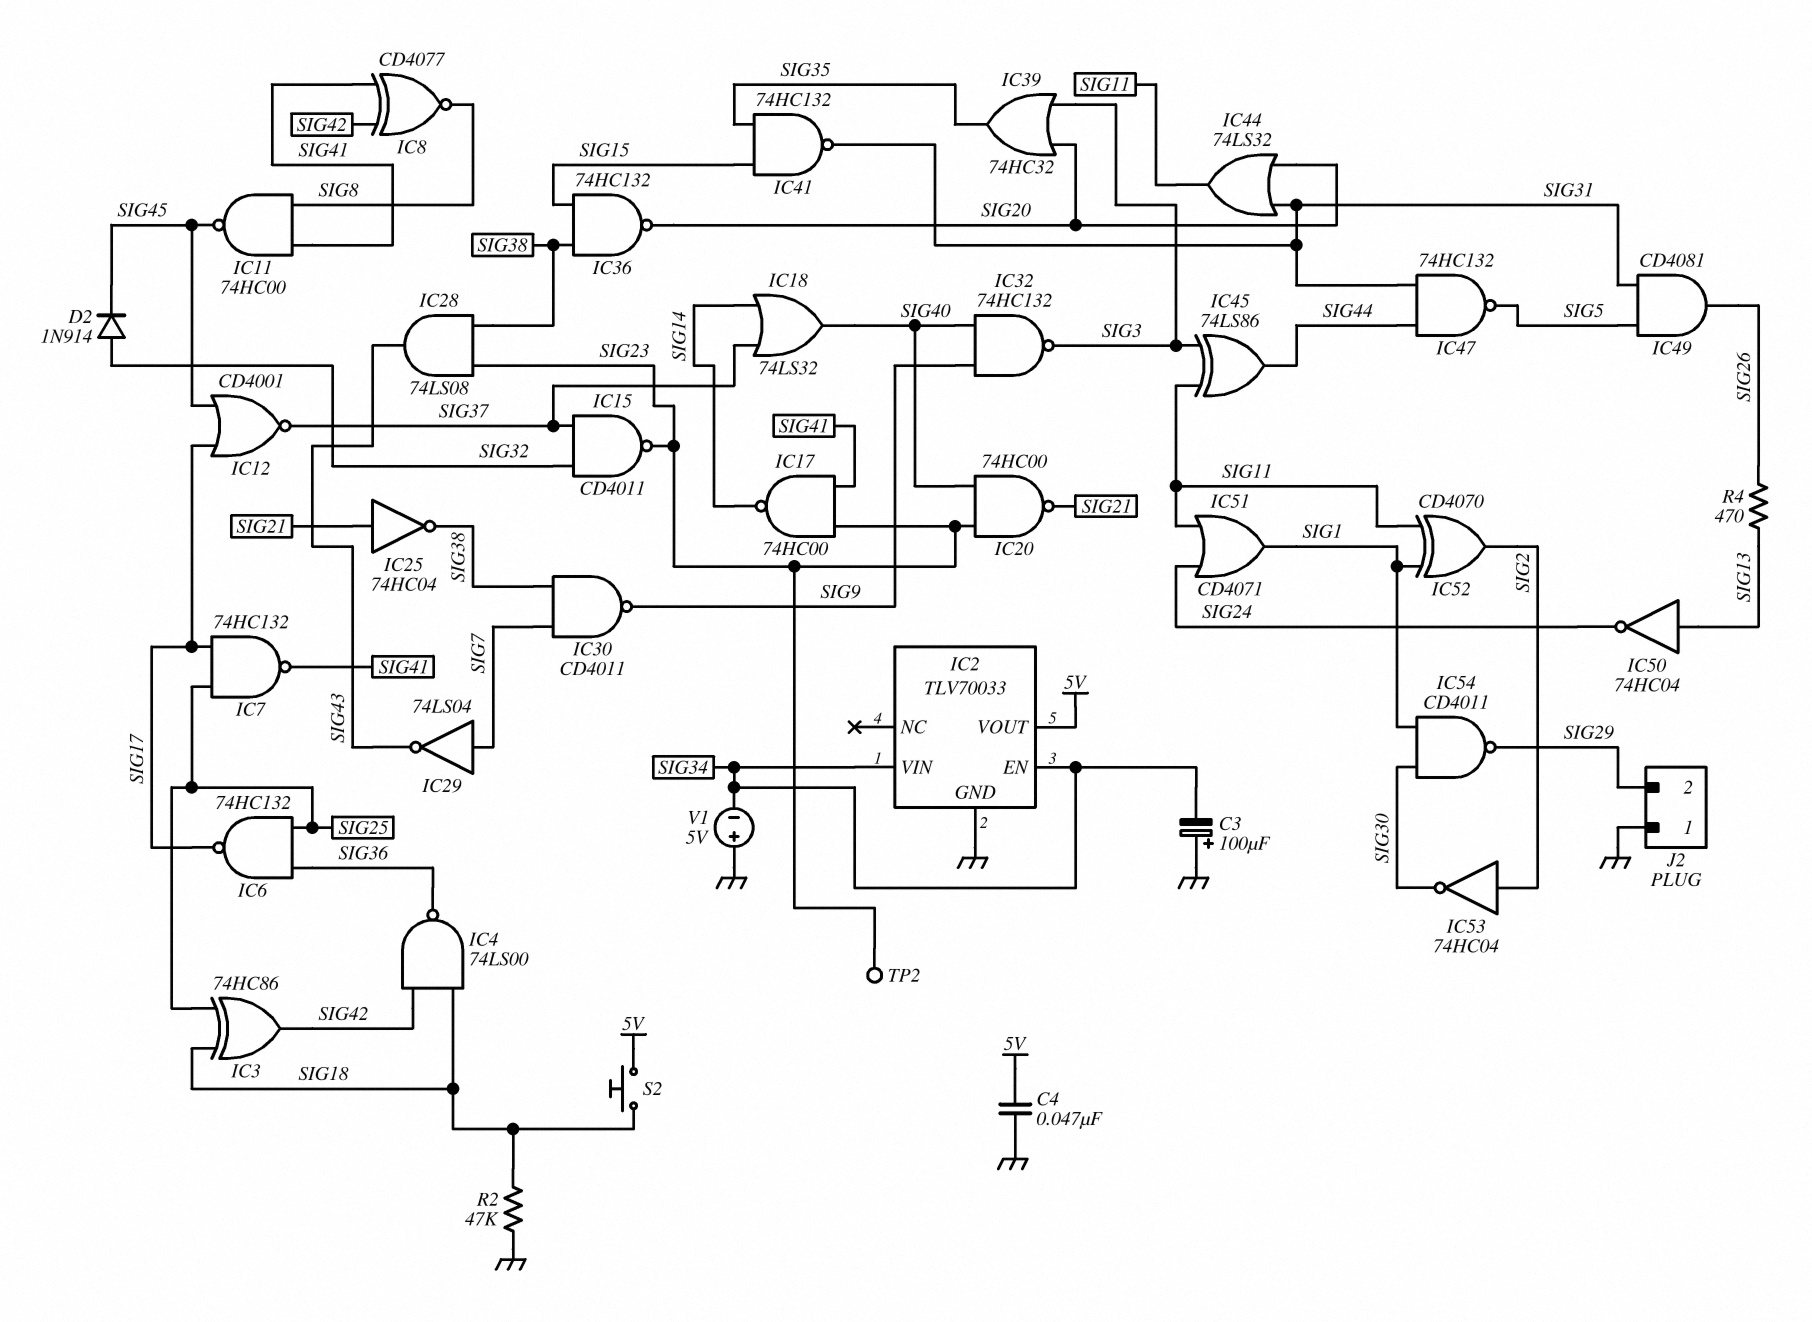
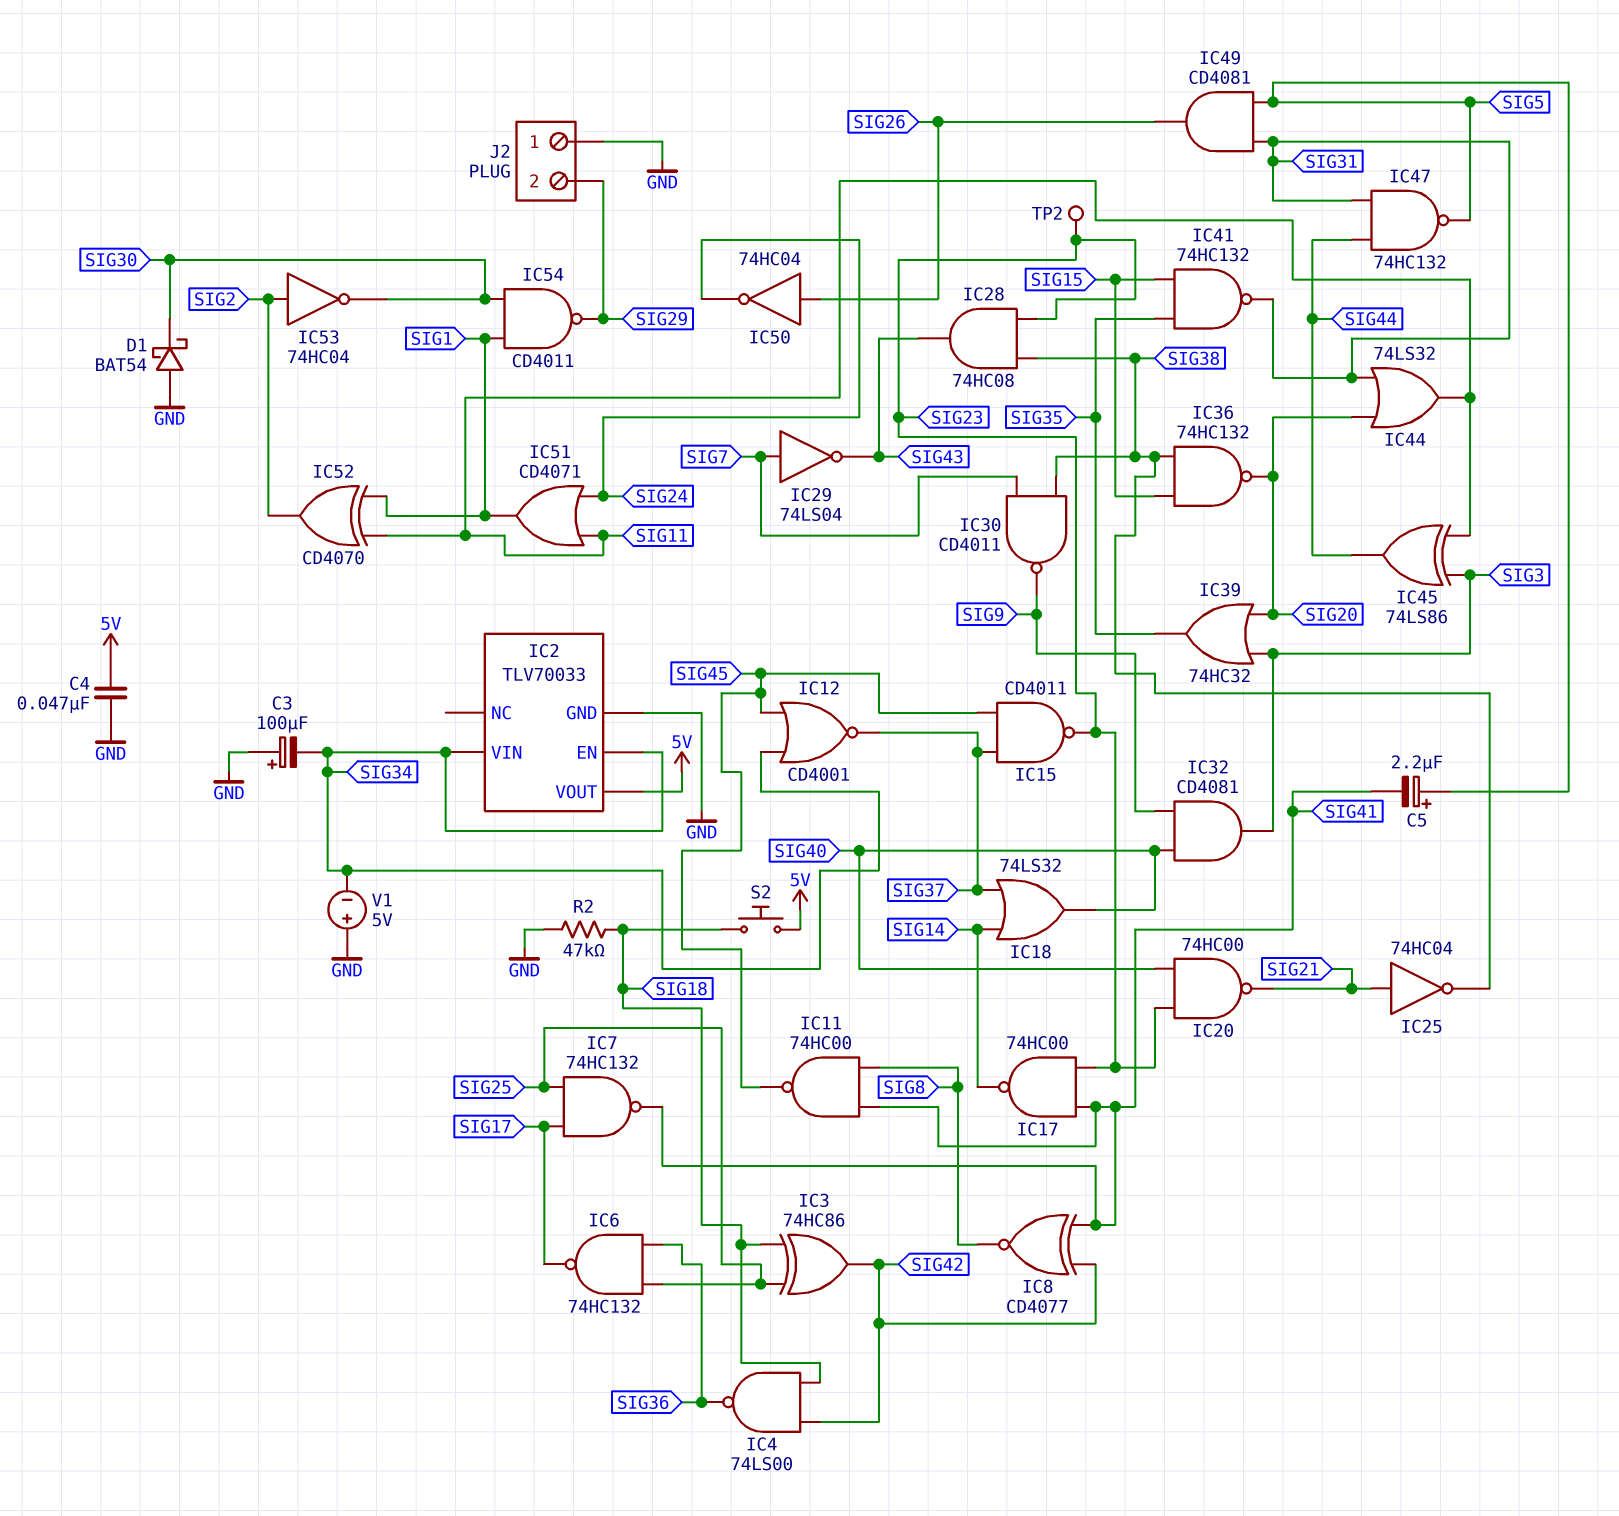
C5: none -> 2.2uF (plus SIG5, minus SIG41)
D1: none -> schottky BAT54 (A GND, K SIG30)
D2: diode 1N914 (A SIG32, K SIG45) -> none
IC12: NOR CD4001 (in SIG17, in SIG45, out SIG37) -> NOR CD4001 (in SIG34, in SIG45, out SIG37)
IC15: NAND CD4011 (in SIG32, in SIG37, out SIG23) -> NAND CD4011 (in SIG37, in SIG45, out SIG23)
IC28: AND 74LS08 (in SIG23, in SIG38, out SIG43) -> AND 74HC08 (in SIG23, in SIG38, out SIG43)
IC32: NAND 74HC132 (in SIG9, in SIG40, out SIG3) -> AND CD4081 (in SIG9, in SIG40, out SIG3)
IC50: NOT 74HC04 (in SIG13, out SIG24) -> NOT 74HC04 (in SIG26, out SIG24)
R4: 470 (SIG13, SIG26) -> none

